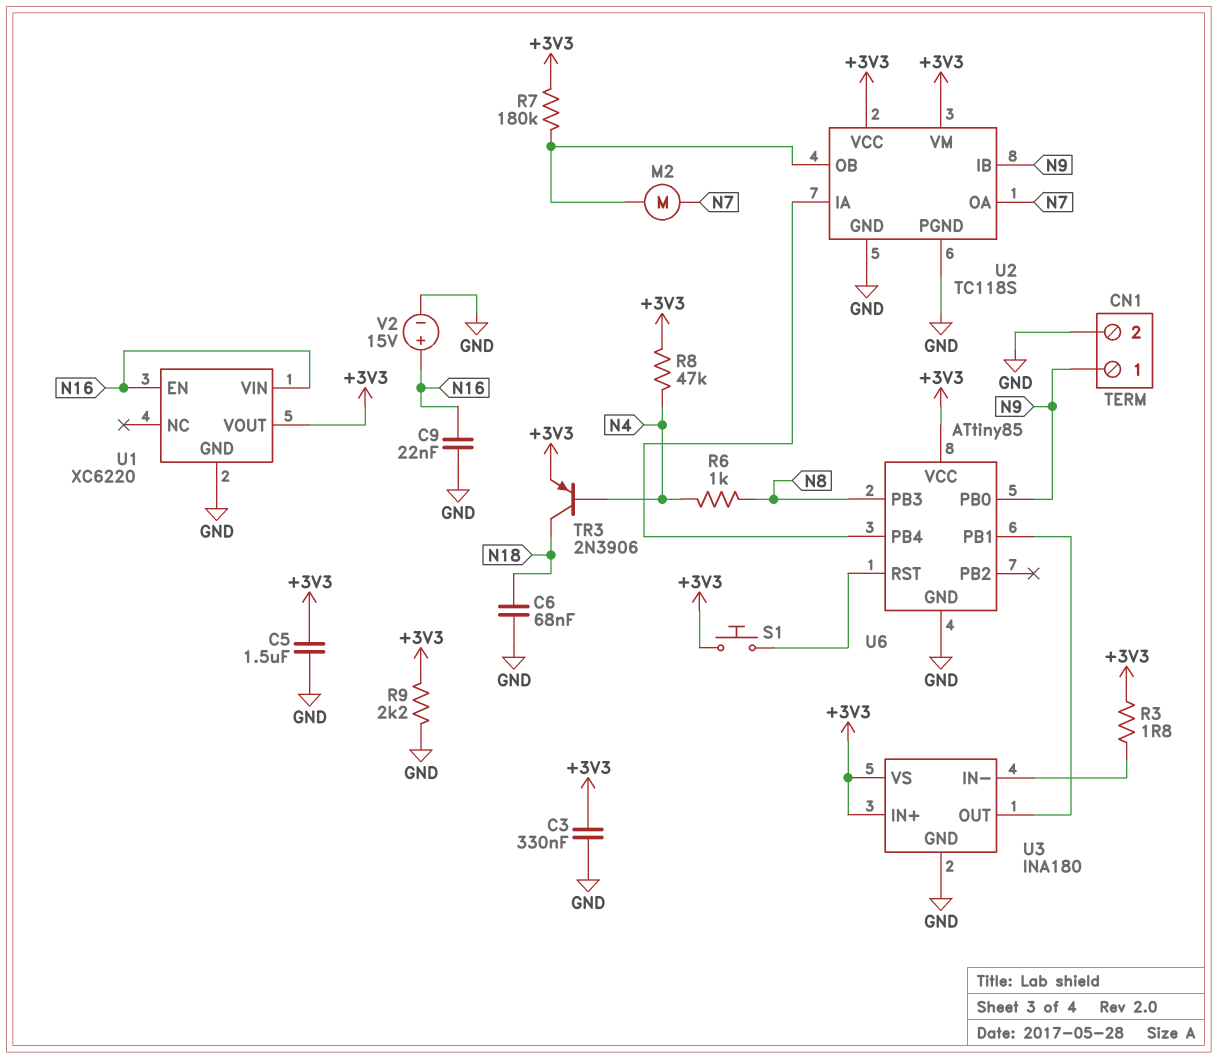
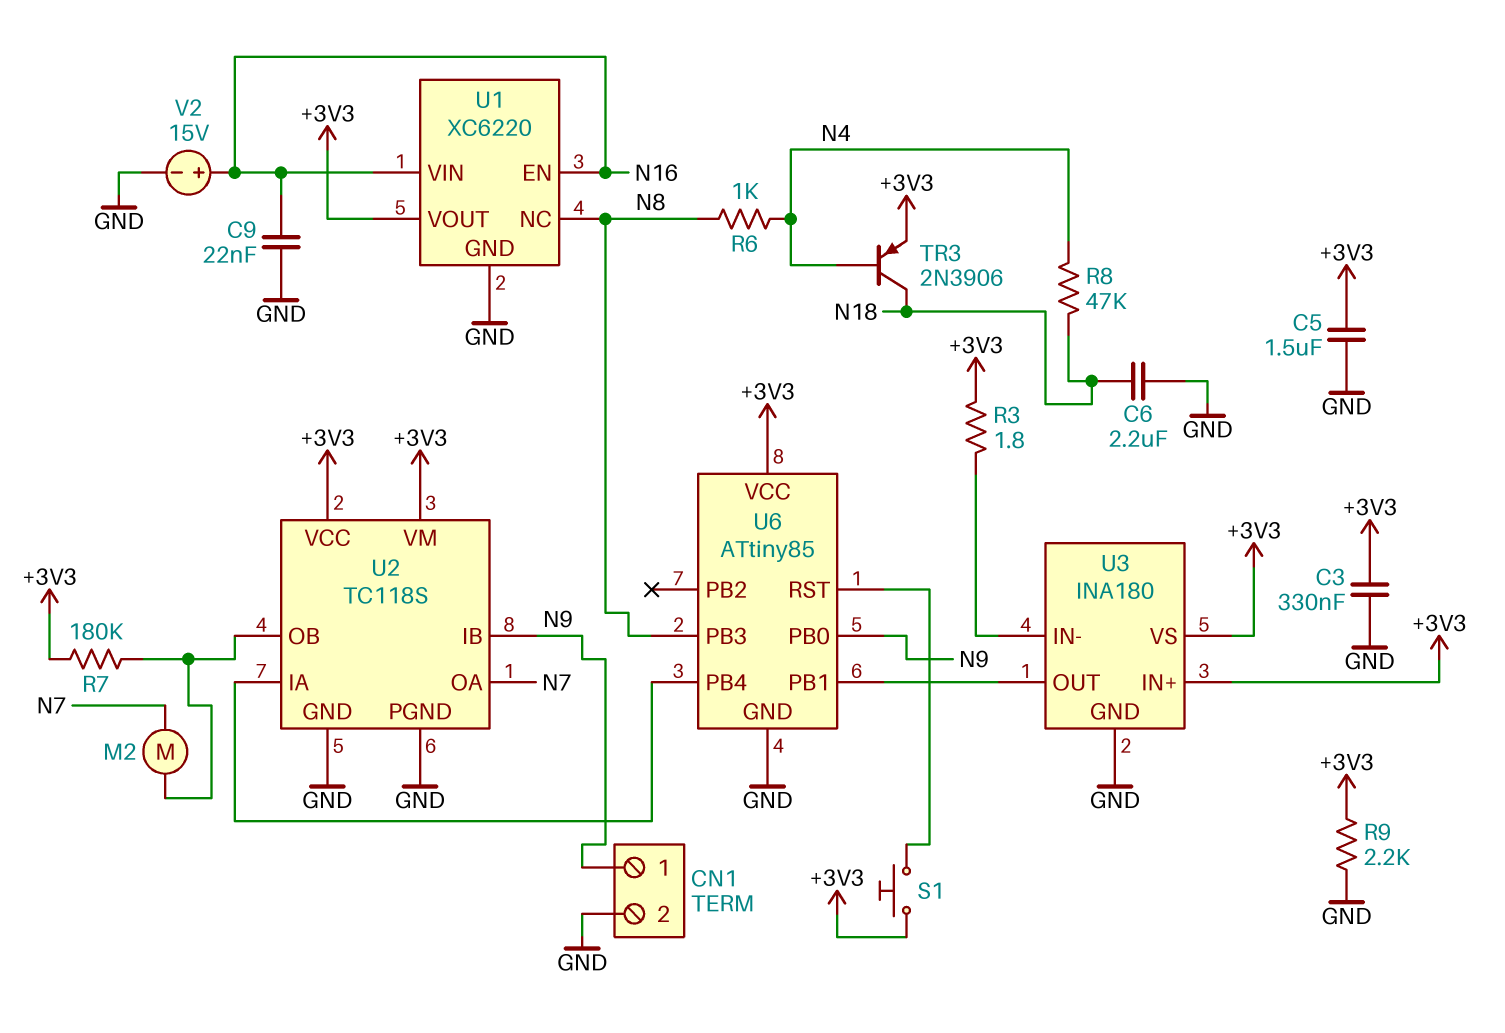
C6: 68nF (GND, N18) -> 2.2uF (GND, N18)
R8: 47k (+3V3, N4) -> 47k (N4, N18)
U1 pin NC: none -> N8

